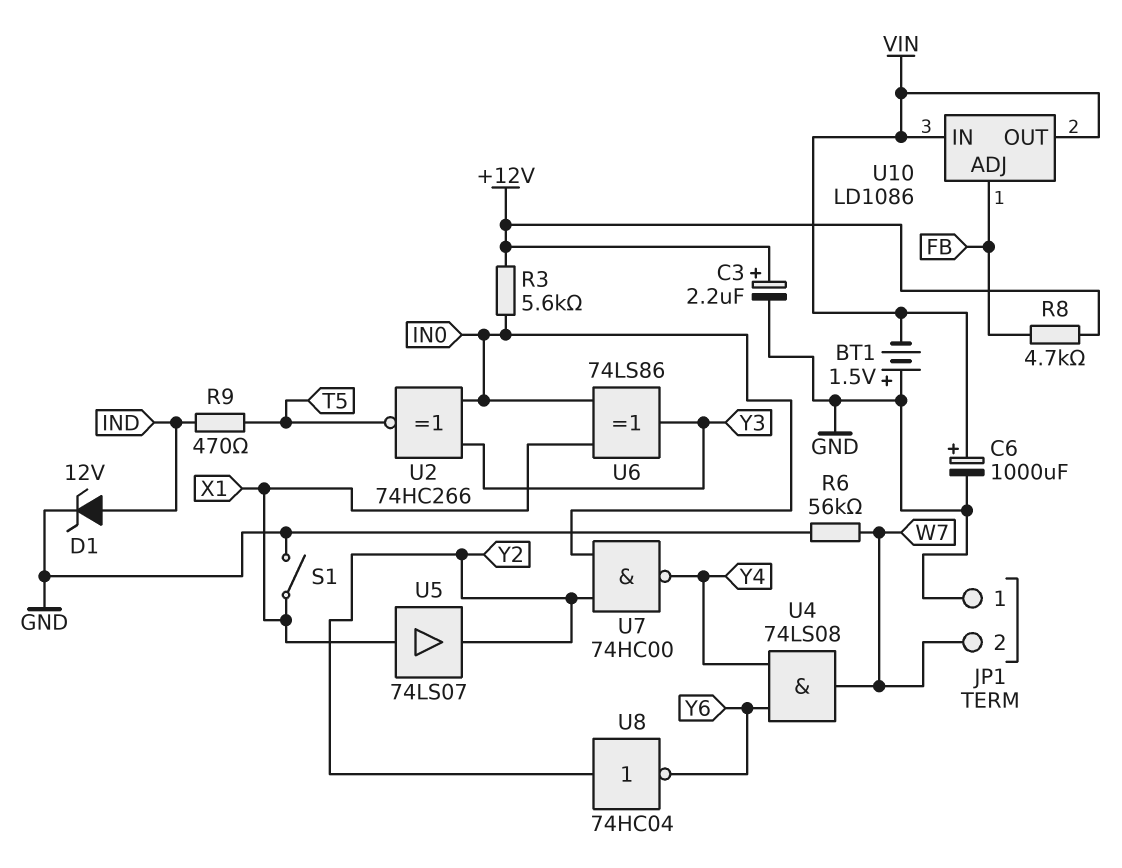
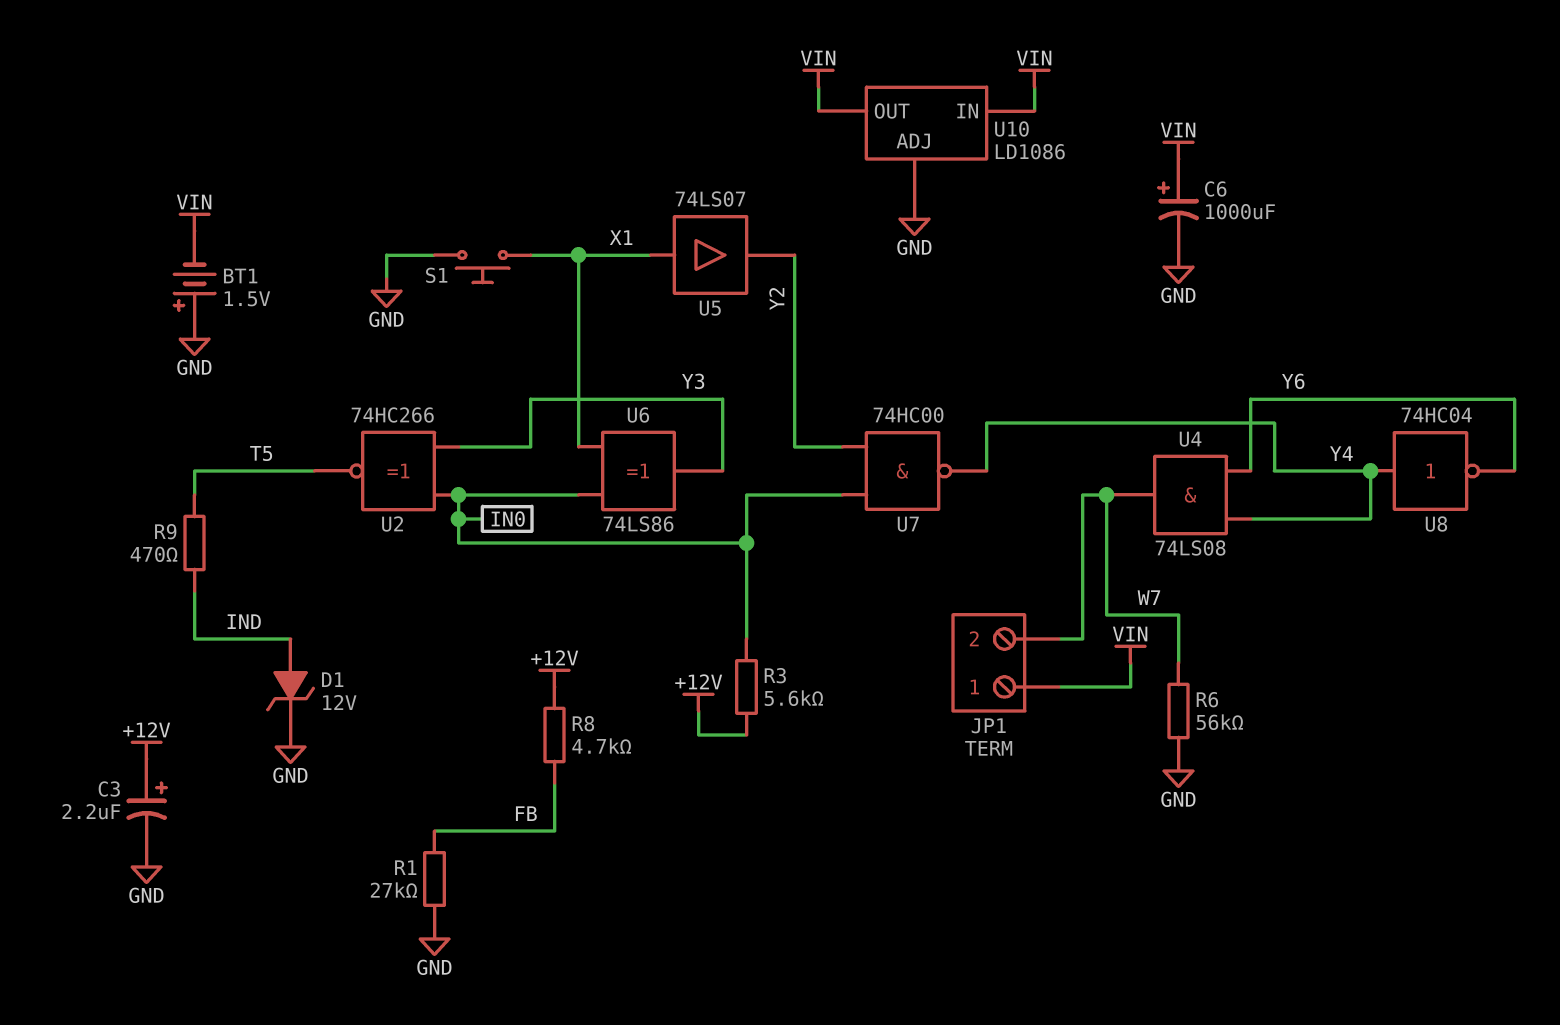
JP1 pin 1: GND -> VIN
R1: none -> 27k (FB, GND)
S1: switch (GND, X1) -> button (GND, X1)
U8: NOT 74HC04 (in Y2, out Y6) -> NOT 74HC04 (in Y4, out Y6)
U10 pin ADJ: FB -> GND

